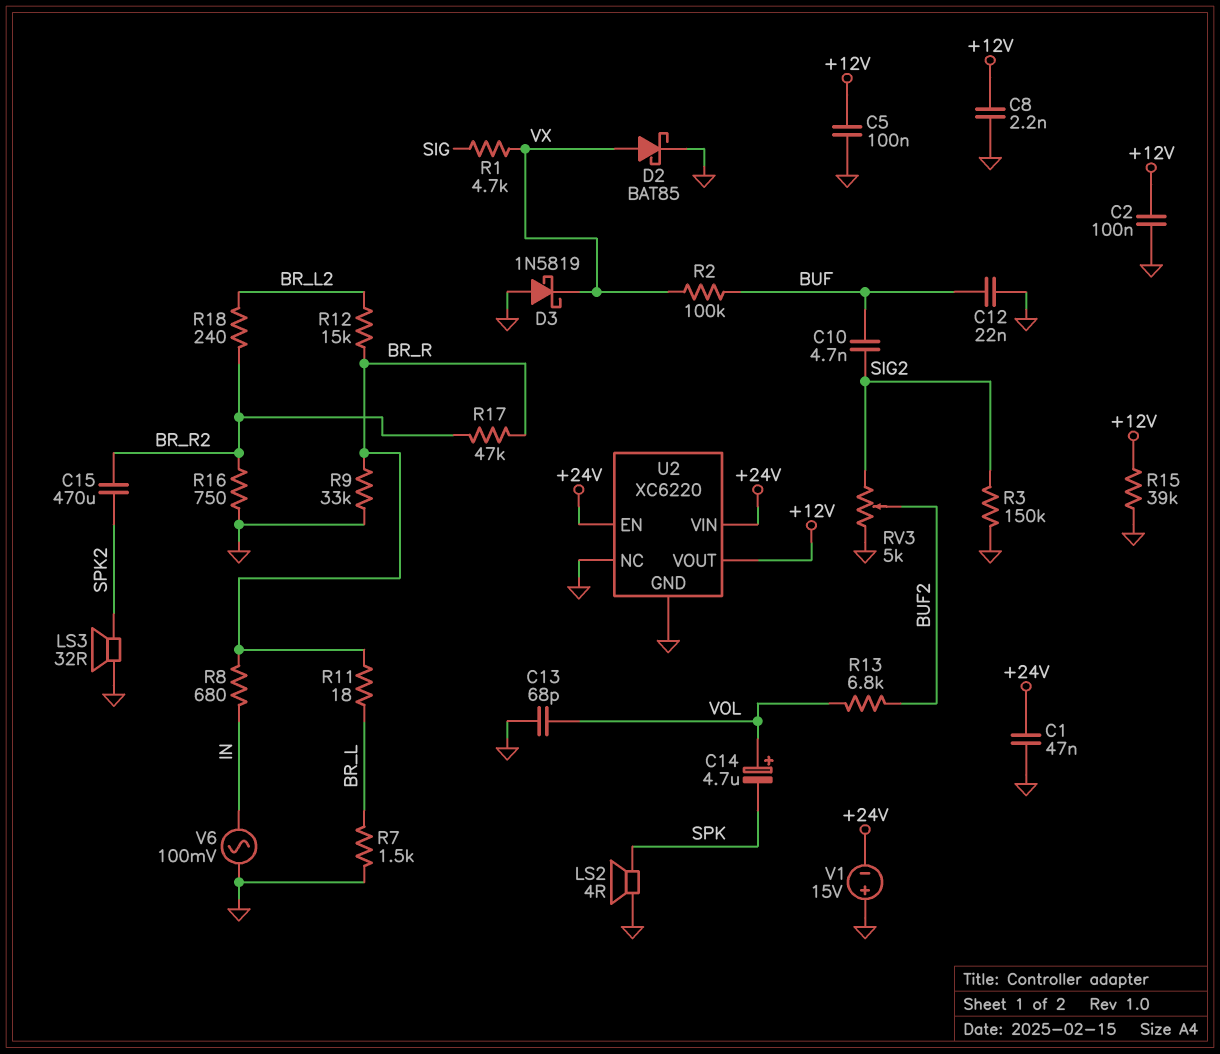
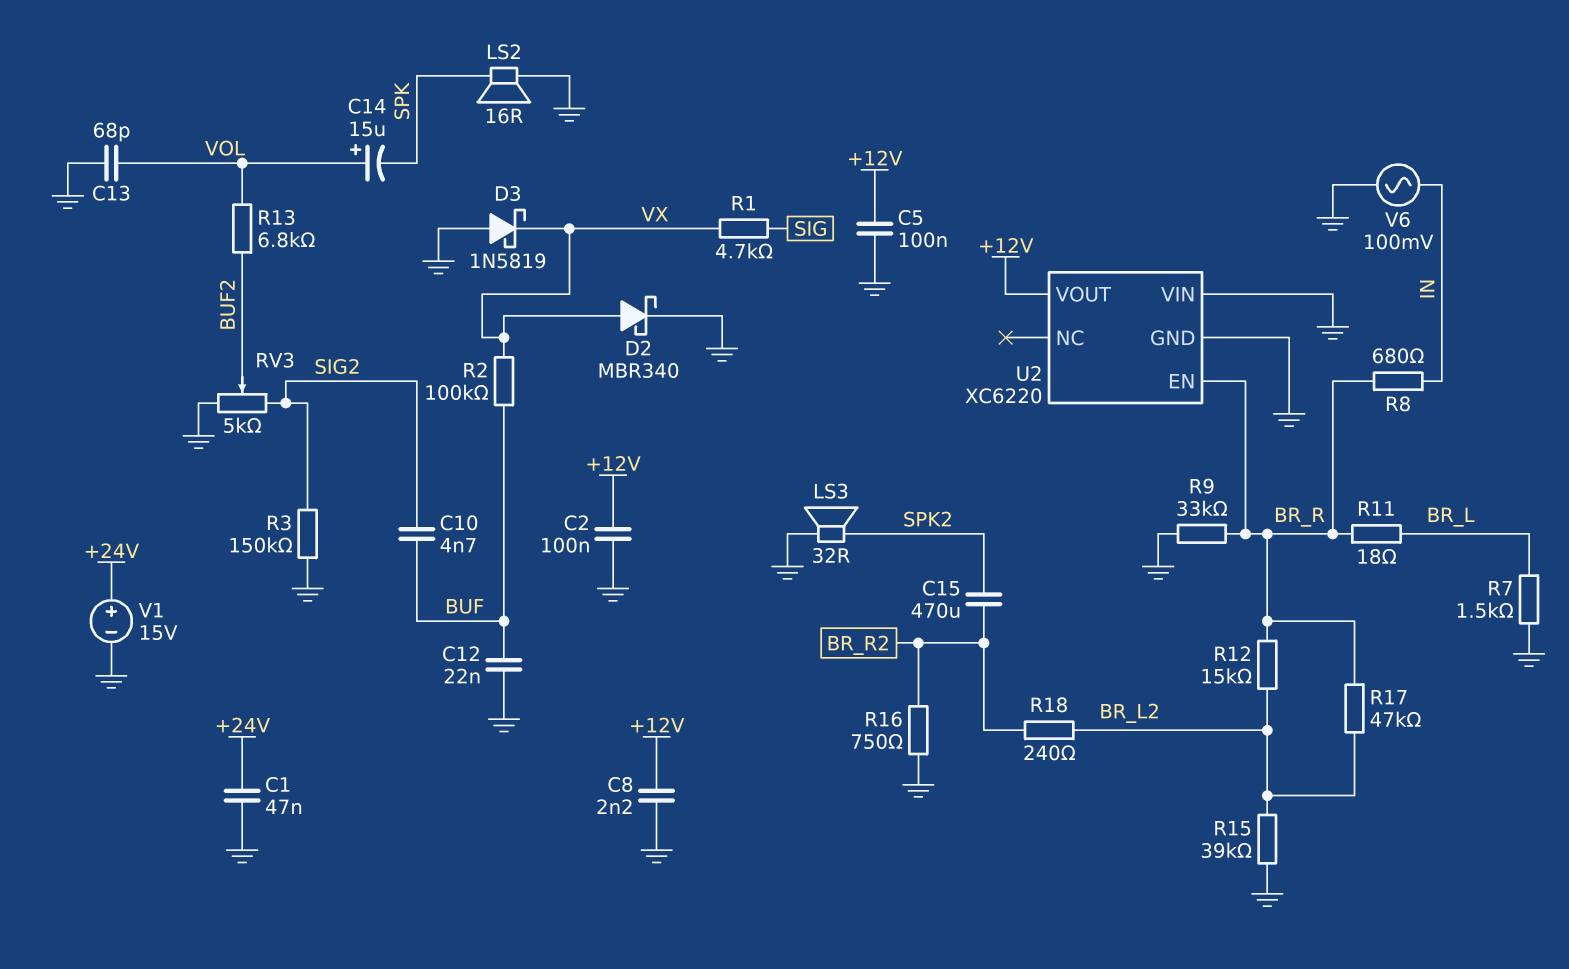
C14: 4.7uF (plus VOL, minus SPK) -> 15uF (plus VOL, minus SPK)
D2: schottky BAT85 (A VX, K GND) -> schottky MBR340 (A VX, K GND)
LS2: speaker 4R (GND, SPK) -> speaker 16R (GND, SPK)
R15: 39k (+12V, GND) -> 39k (BR_L2, GND)
R17: 47k (BR_R, BR_R2) -> 47k (BR_L2, BR_R)
U2 pin EN: +24V -> BR_R
U2 pin NC: GND -> none
U2 pin VIN: +24V -> GND
V1: 15V (plus GND, minus +24V) -> 15V (plus +24V, minus GND)

